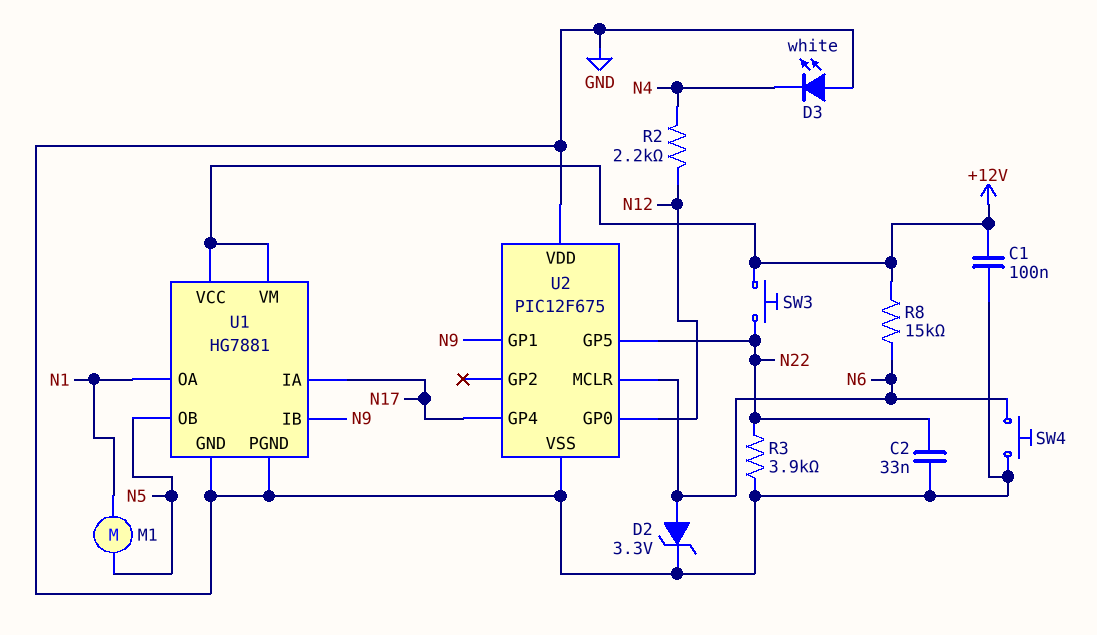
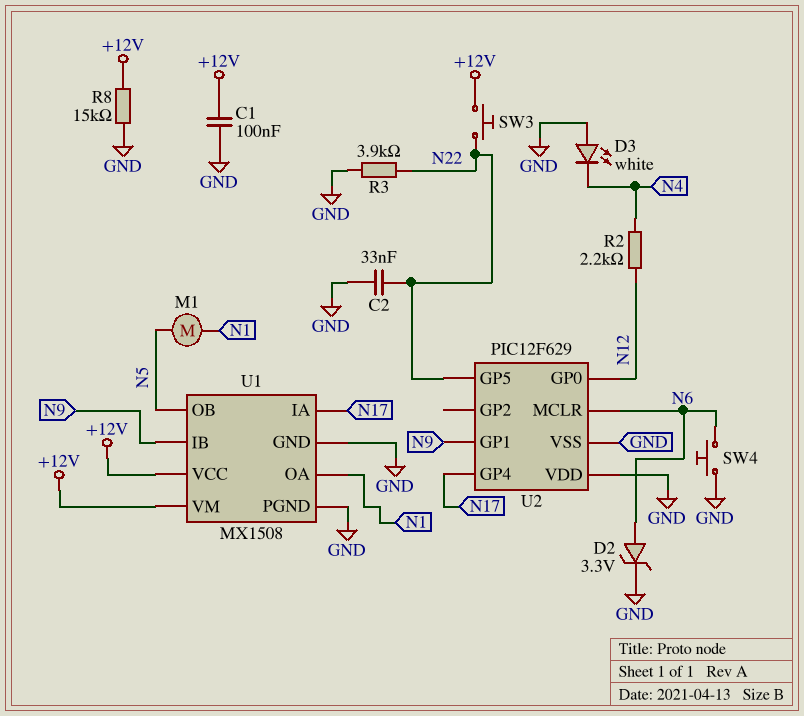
R8: 15k (+12V, N6) -> 15k (+12V, GND)
U1: HG7881 -> MX1508
U2: PIC12F675 -> PIC12F629

